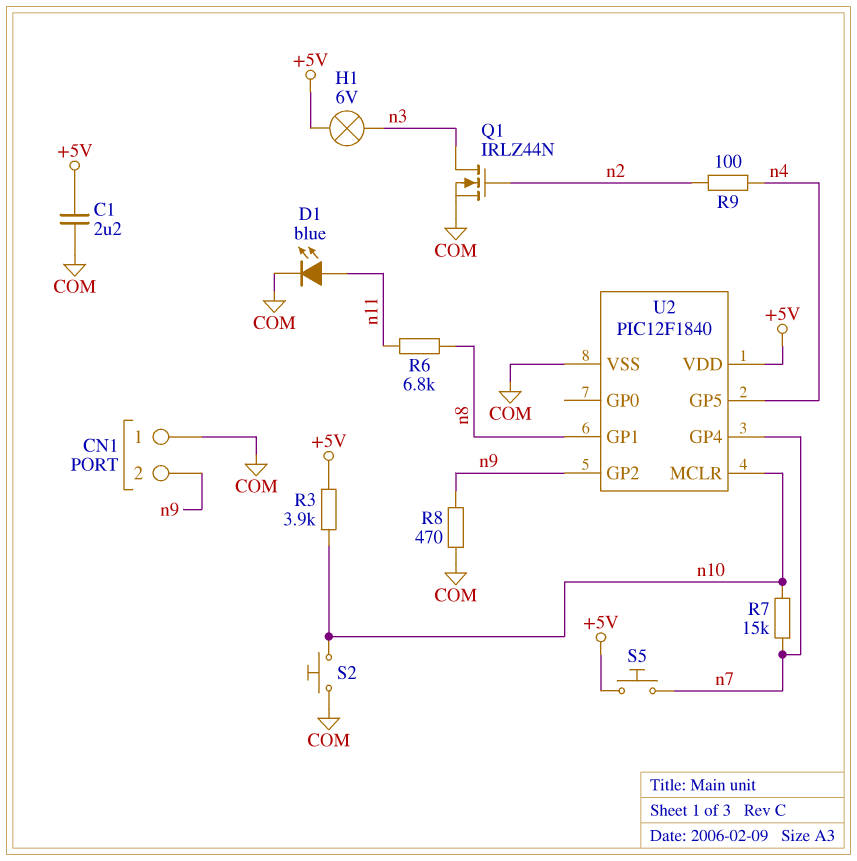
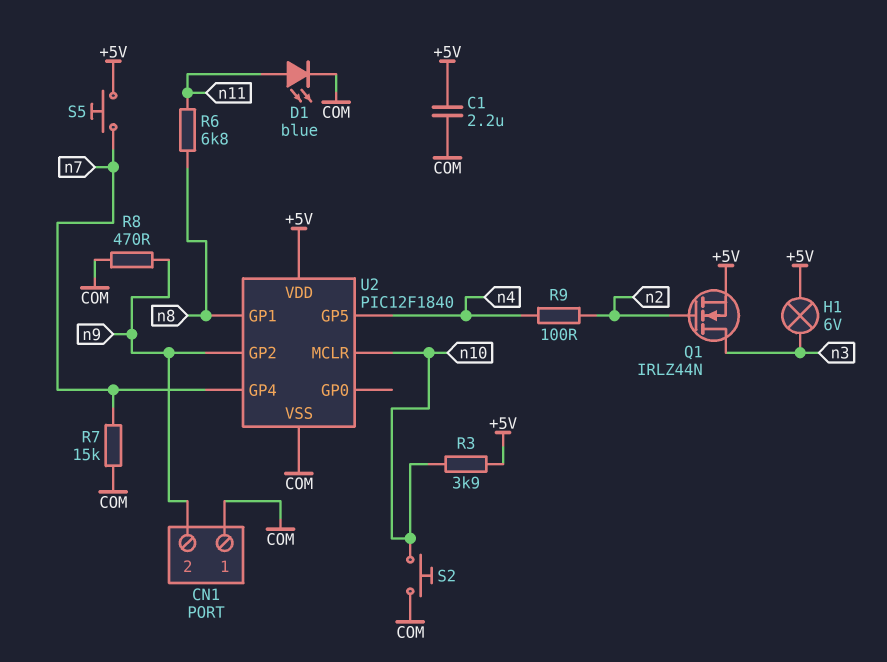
Q1: NMOS IRLZ44N (G n2, D n3, S COM) -> NMOS IRLZ44N (G n2, D n3, S +5V)
R7: 15k (n7, n10) -> 15k (COM, n7)

